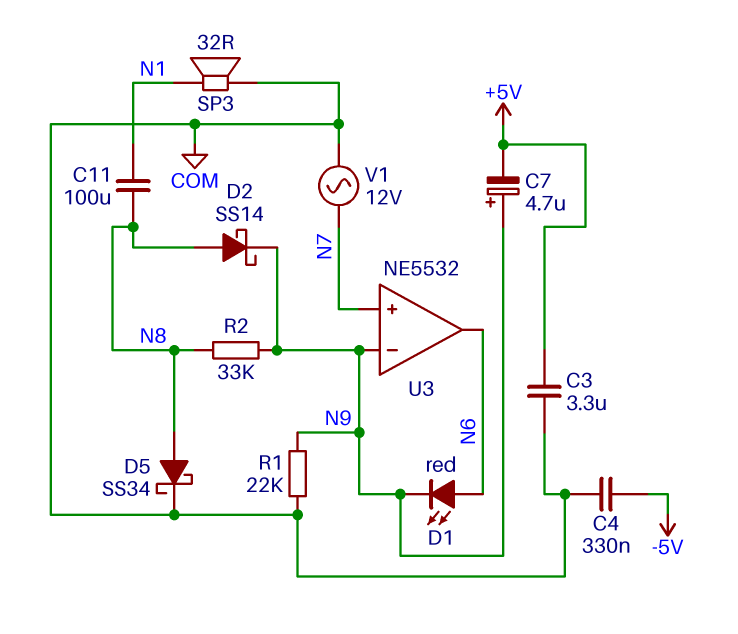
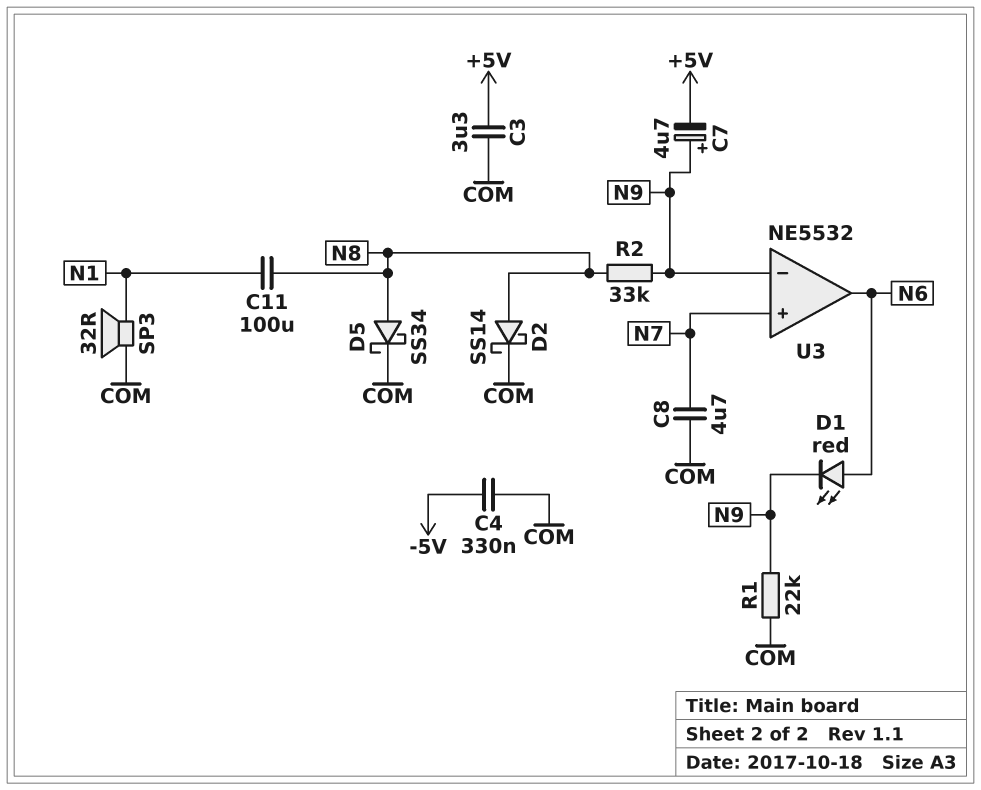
C8: none -> 4.7uF (COM, N7)
D2: schottky SS14 (A N8, K N9) -> schottky SS14 (A N8, K COM)
V1: AC 12V (COM, N7) -> none

